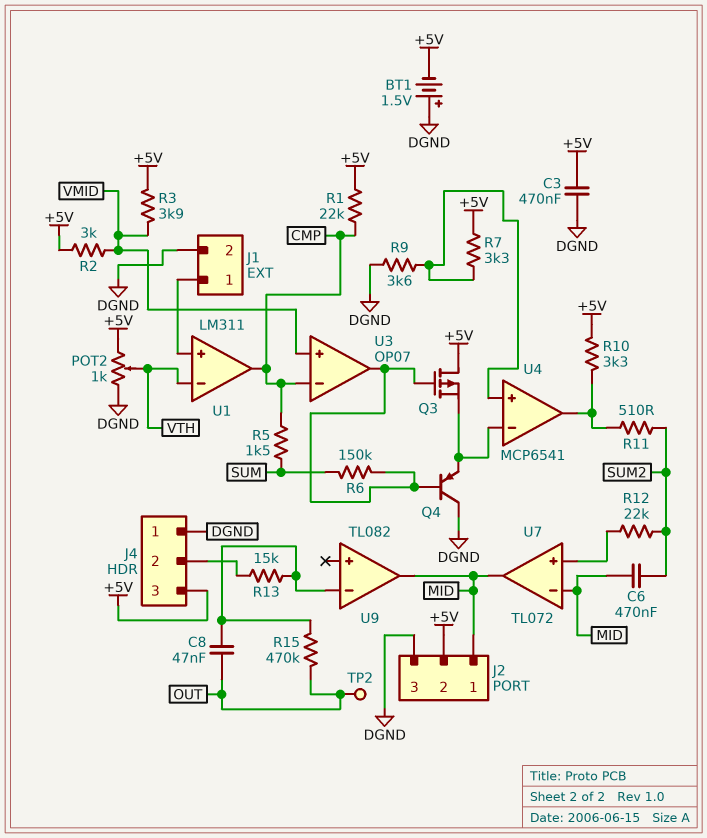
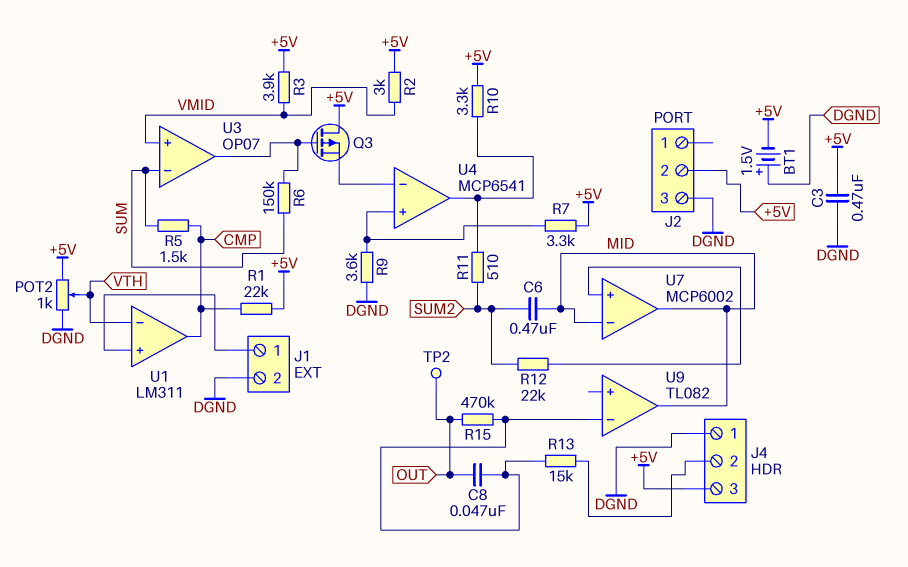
J2 pin 1: MID -> none
Q4: PNP (B U3/out, C DGND, E U4/in-) -> none
U3 pin in-: CMP -> SUM
U7: TL072 -> MCP6002

